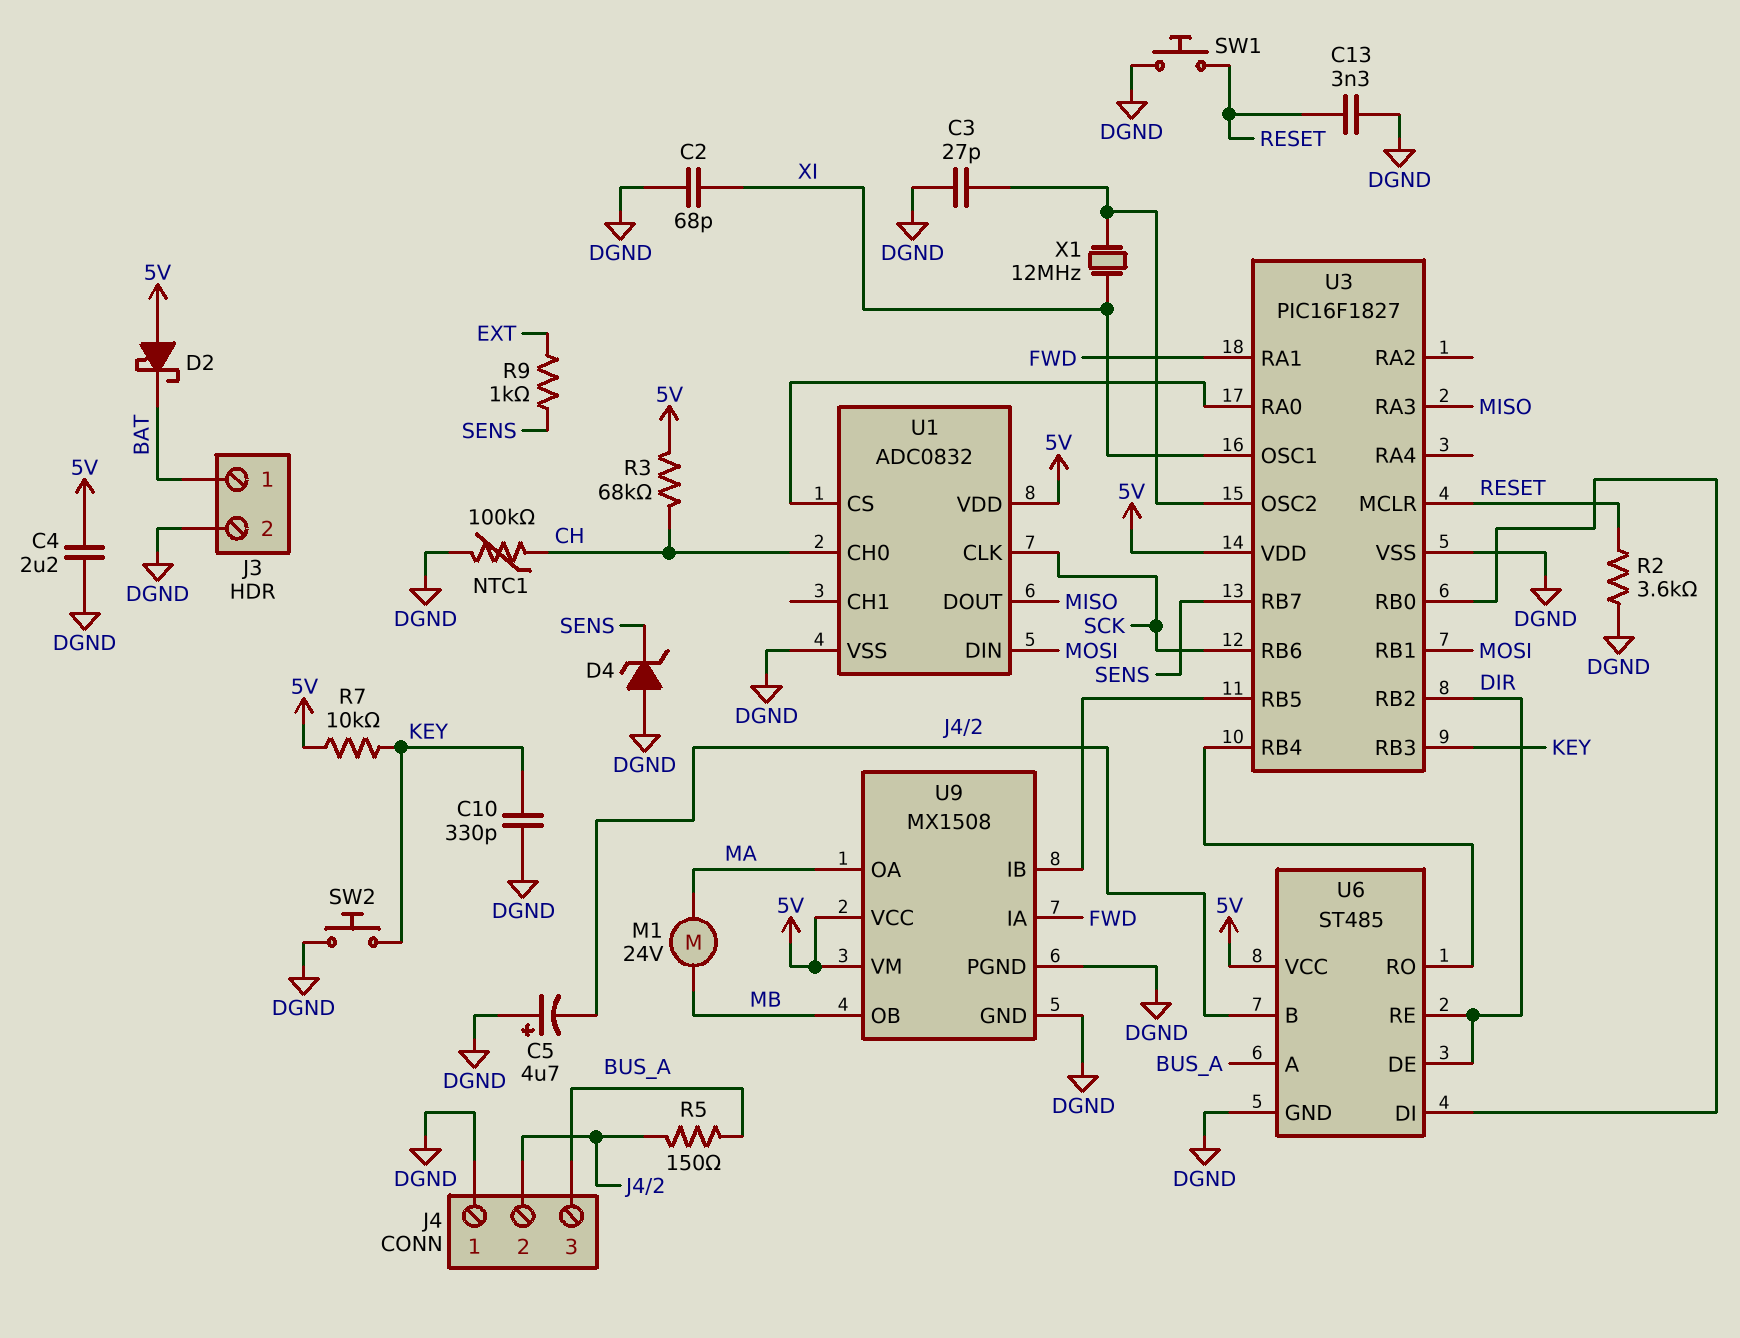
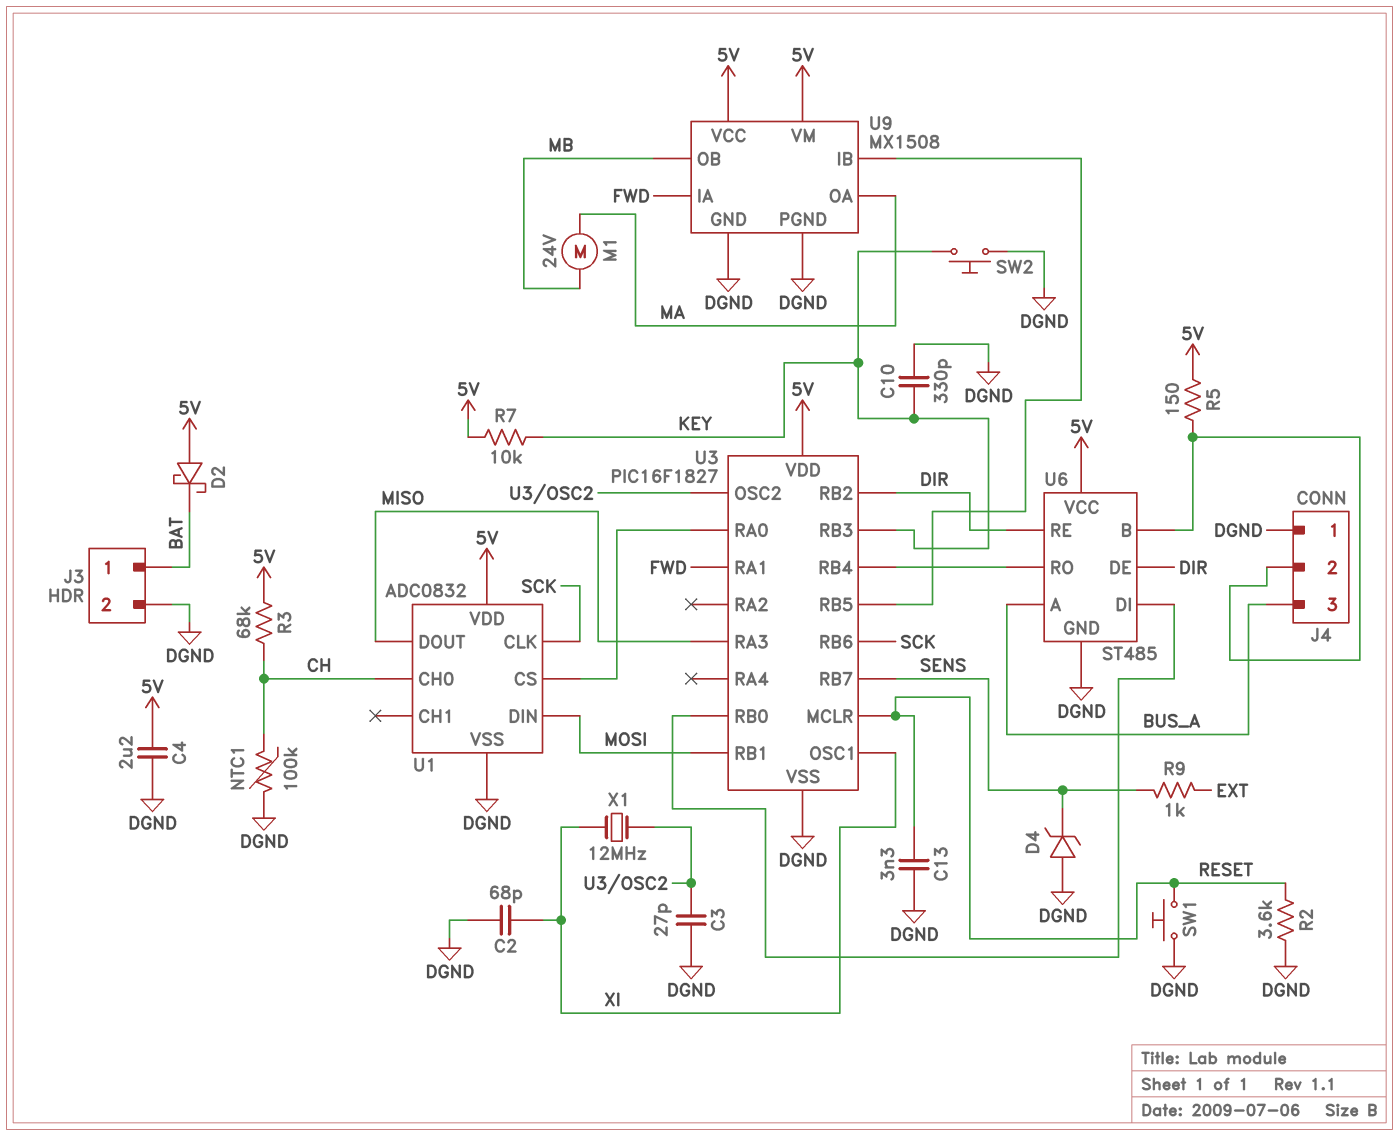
C5: 4.7uF (plus DGND, minus J4/2) -> none
R5: 150 (BUS_A, J4/2) -> 150 (5V, J4/2)

